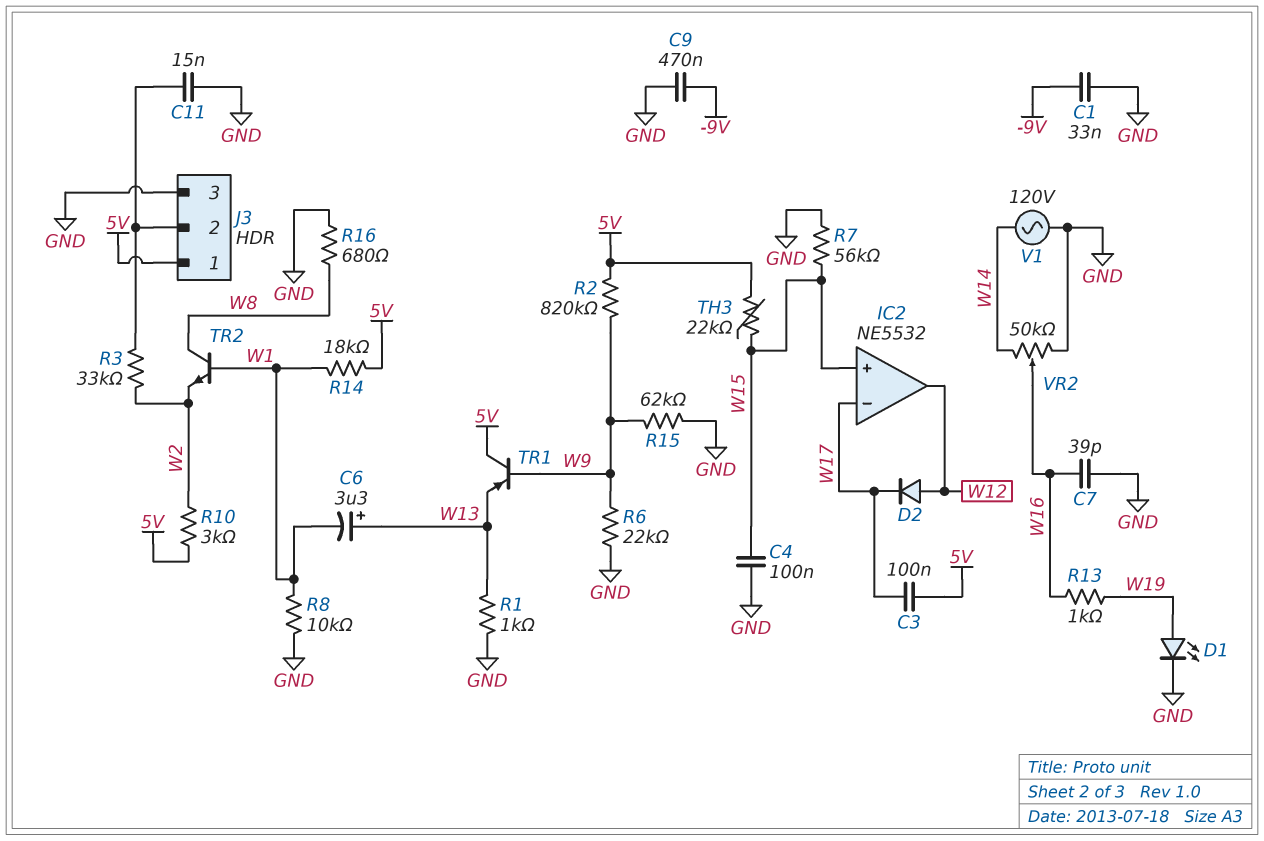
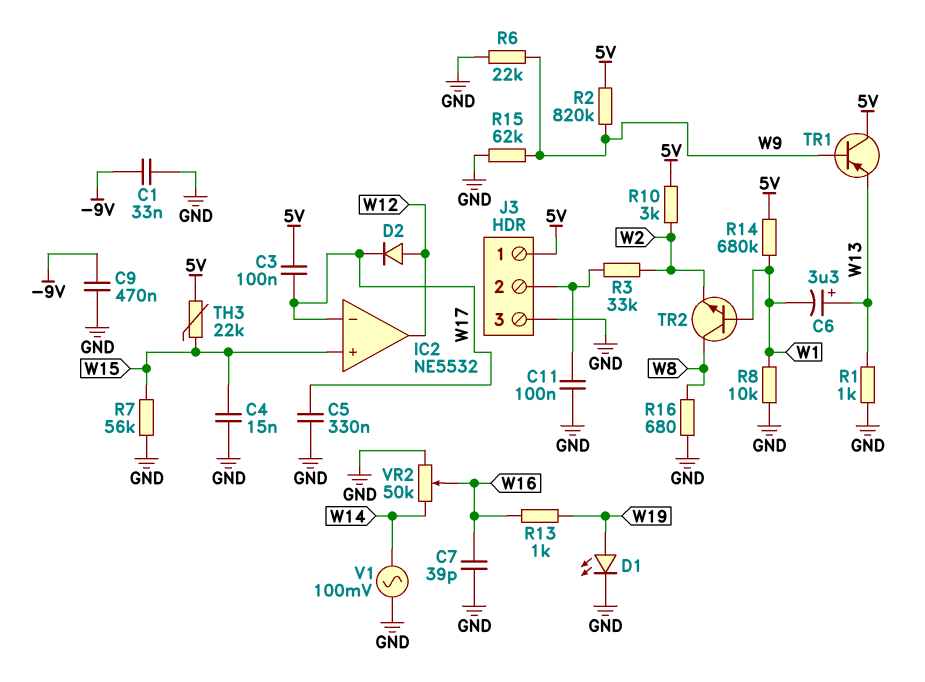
C4: 100nF (GND, W15) -> 15nF (GND, W15)
C5: none -> 330nF (GND, W17)
C11: 15nF (GND, J3/2) -> 100nF (GND, J3/2)
R14: 18k (5V, W1) -> 680k (5V, W1)
V1: AC 120V (GND, W14) -> AC 100mV (GND, W14)

